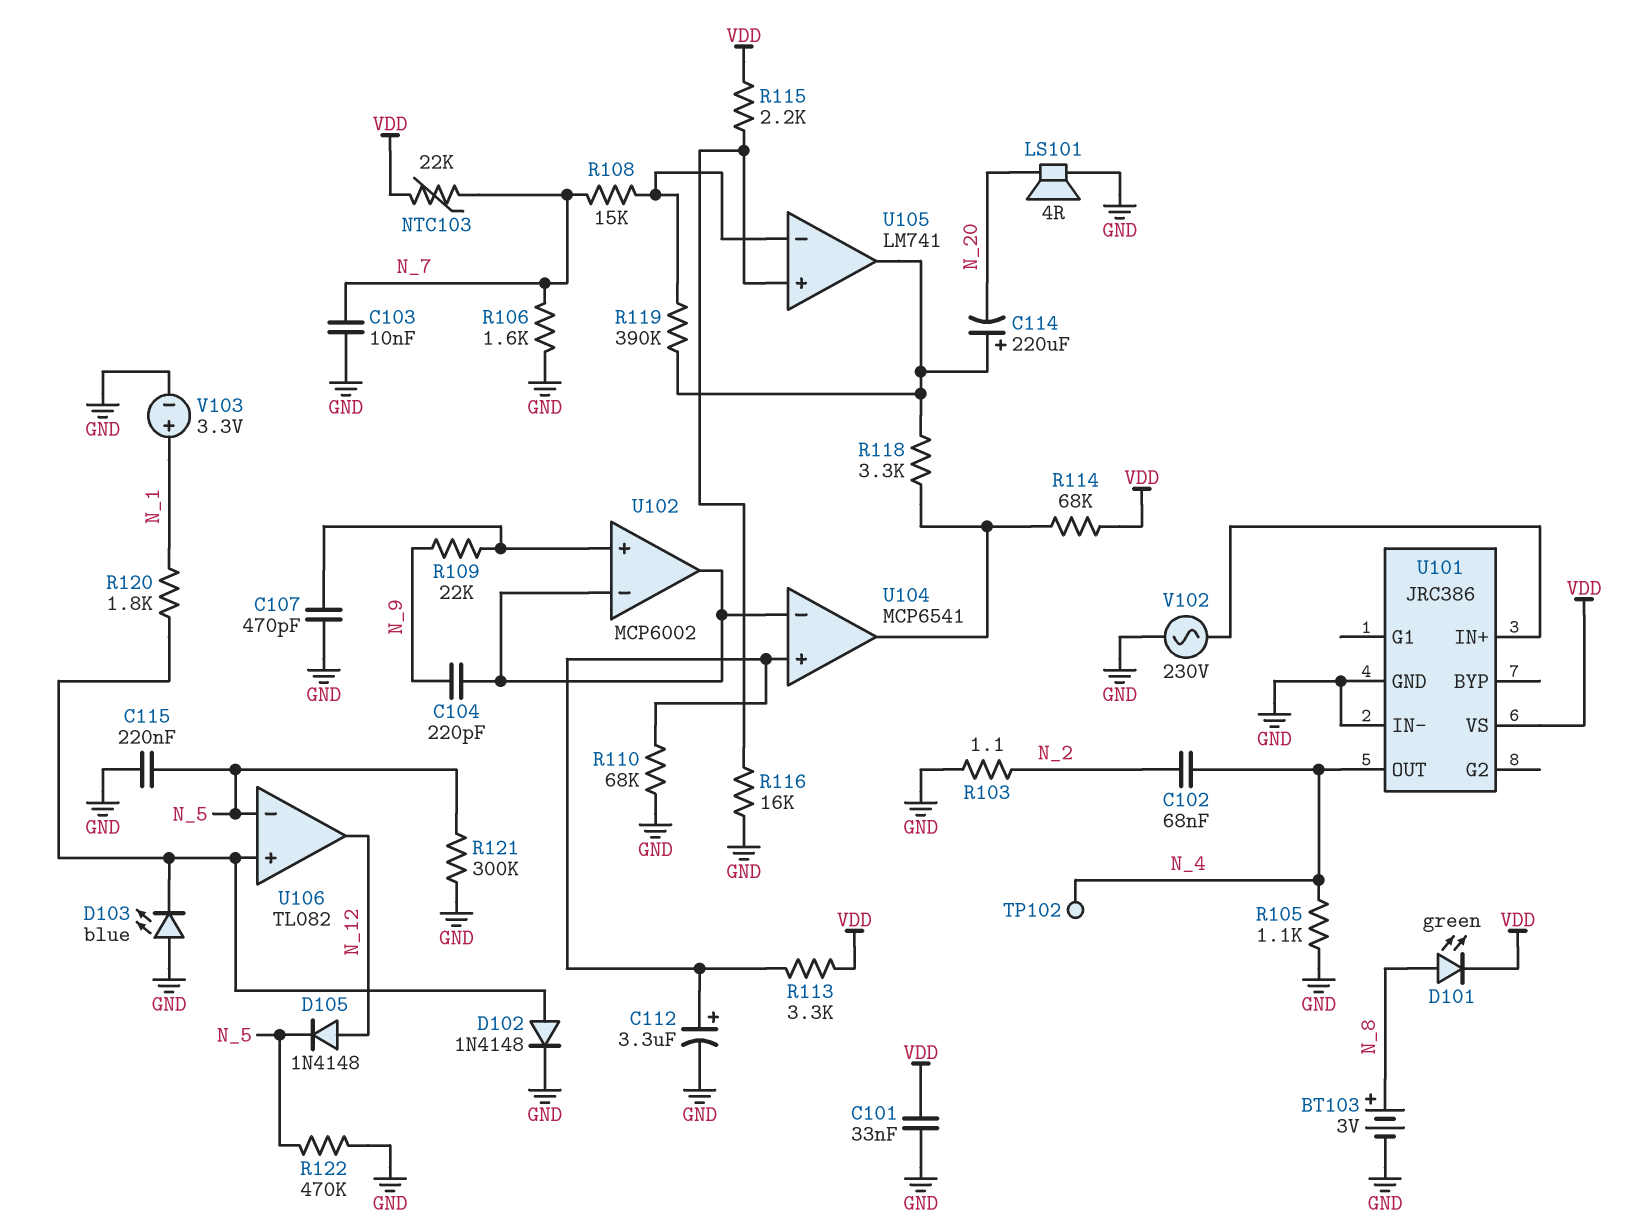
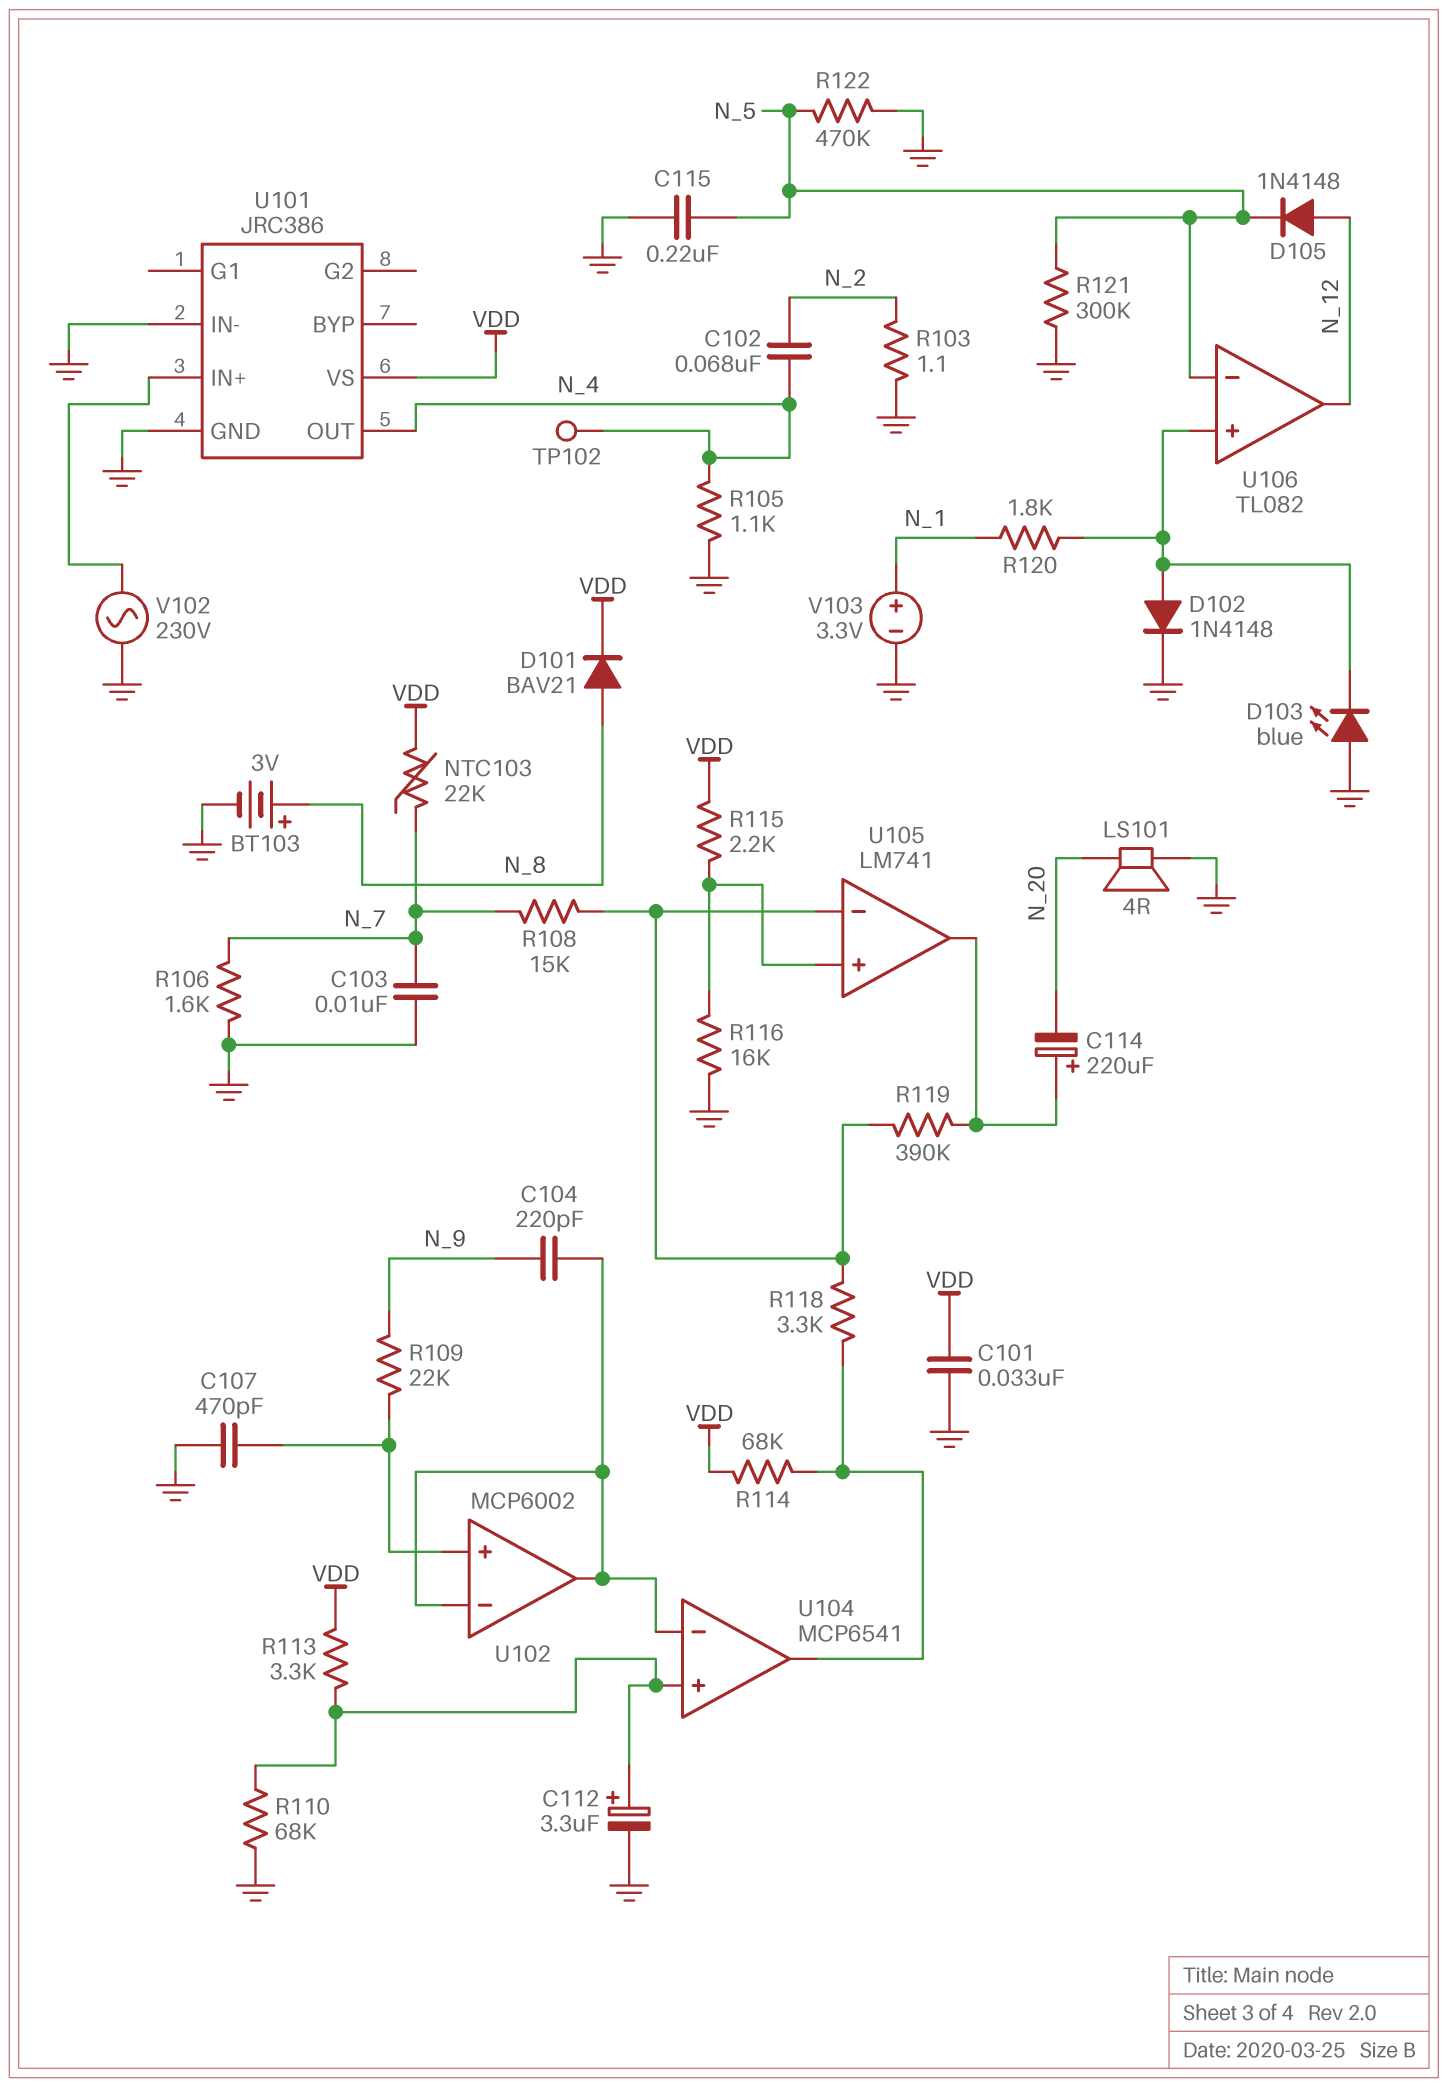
D101: LED green (A N_8, K VDD) -> diode BAV21 (A N_8, K VDD)
R118: 3.3k (U104/out, U105/out) -> 3.3k (U104/out, U105/in-)

